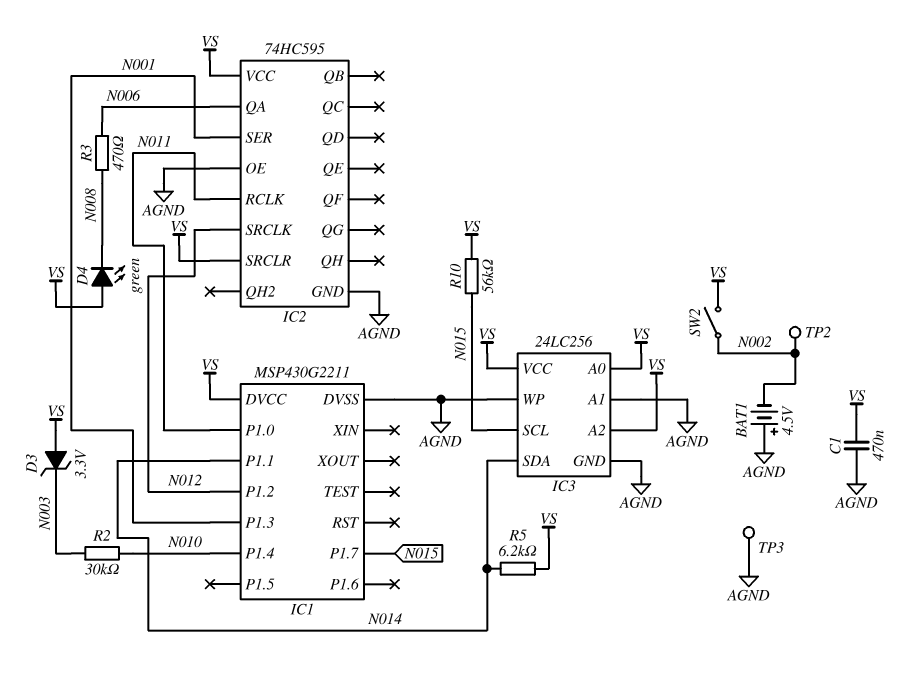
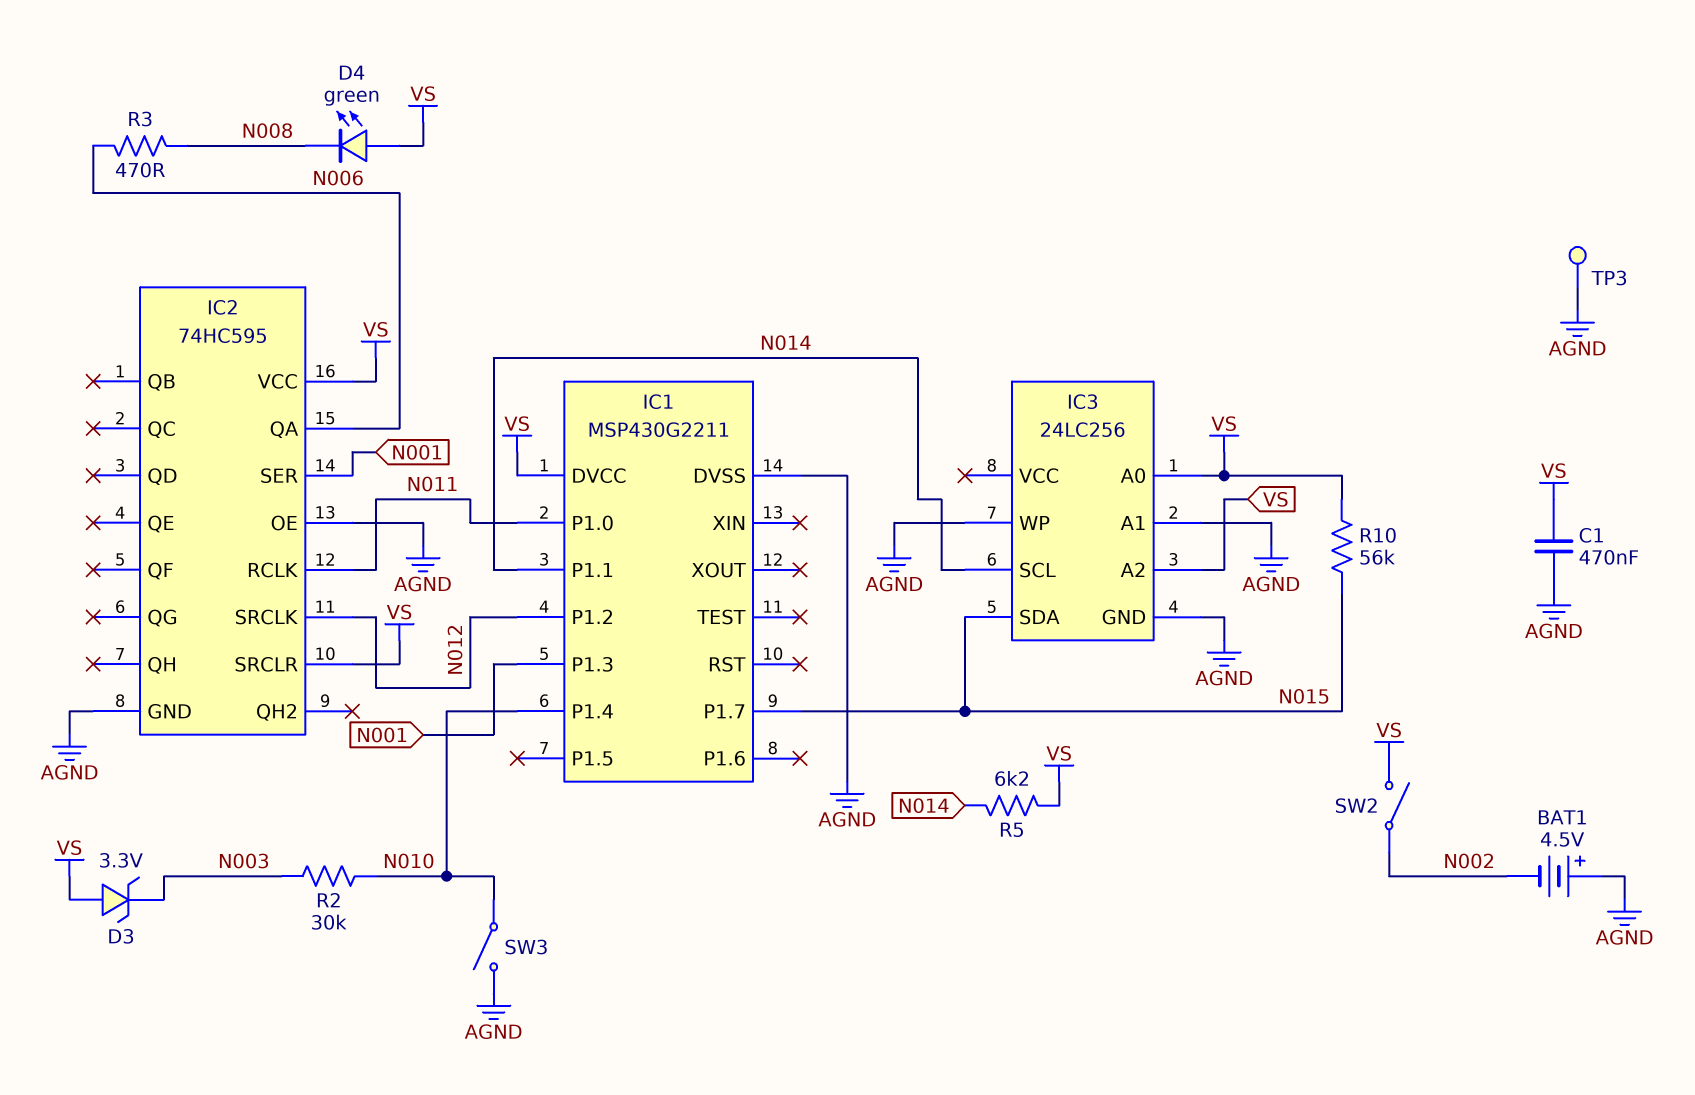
IC3 pin SCL: N015 -> N014
IC3 pin SDA: N014 -> N015
IC3 pin VCC: VS -> none
SW3: none -> switch (AGND, N010)
TP2: test point (N002) -> none

